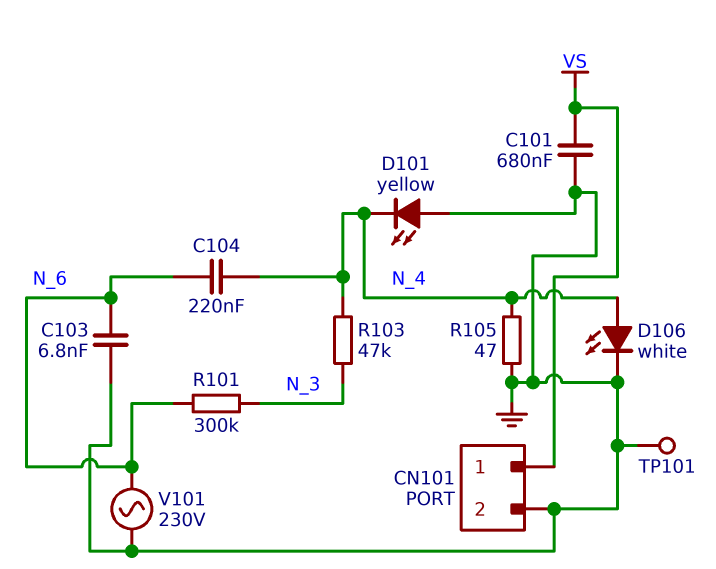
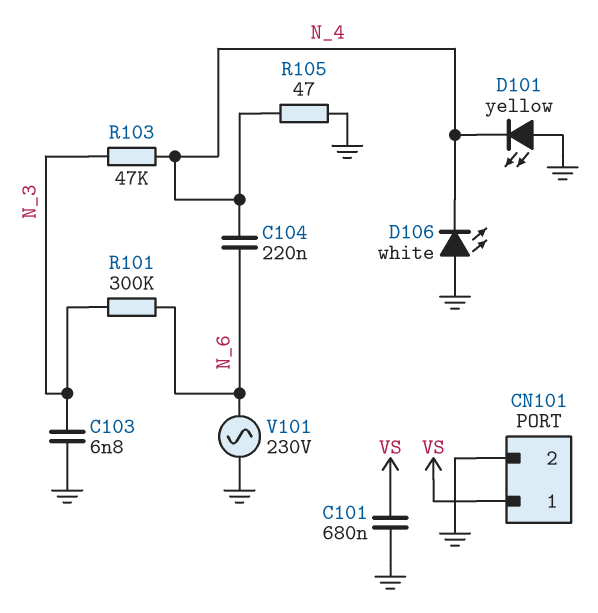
C103: 6.8nF (GND, N_6) -> 6.8nF (GND, N_3)
D106: LED white (A N_4, K GND) -> LED white (A GND, K N_4)
TP101: test point (GND) -> none

